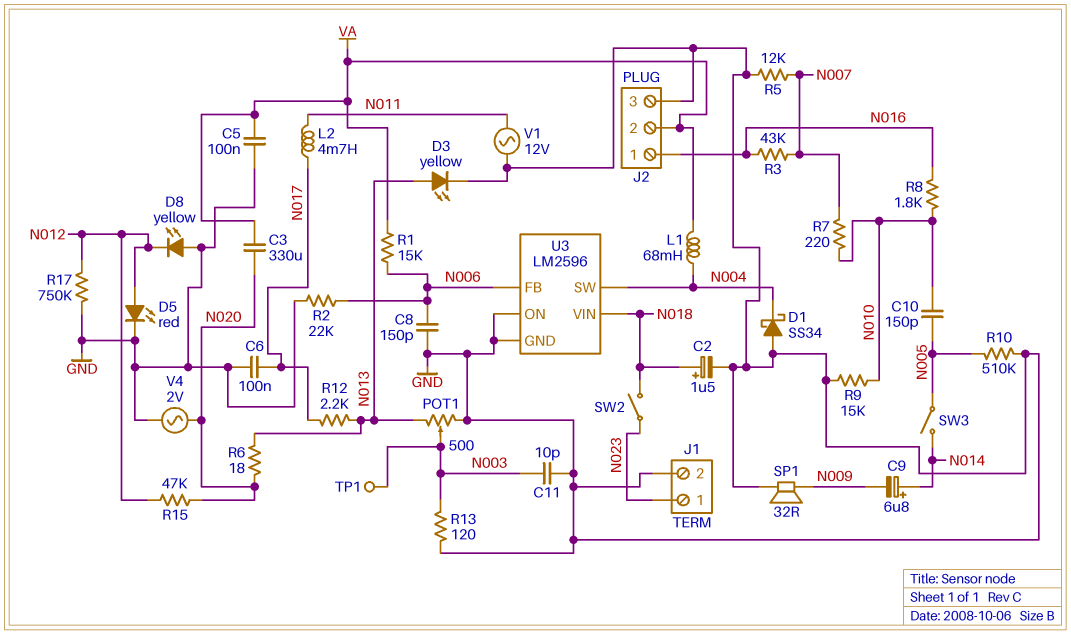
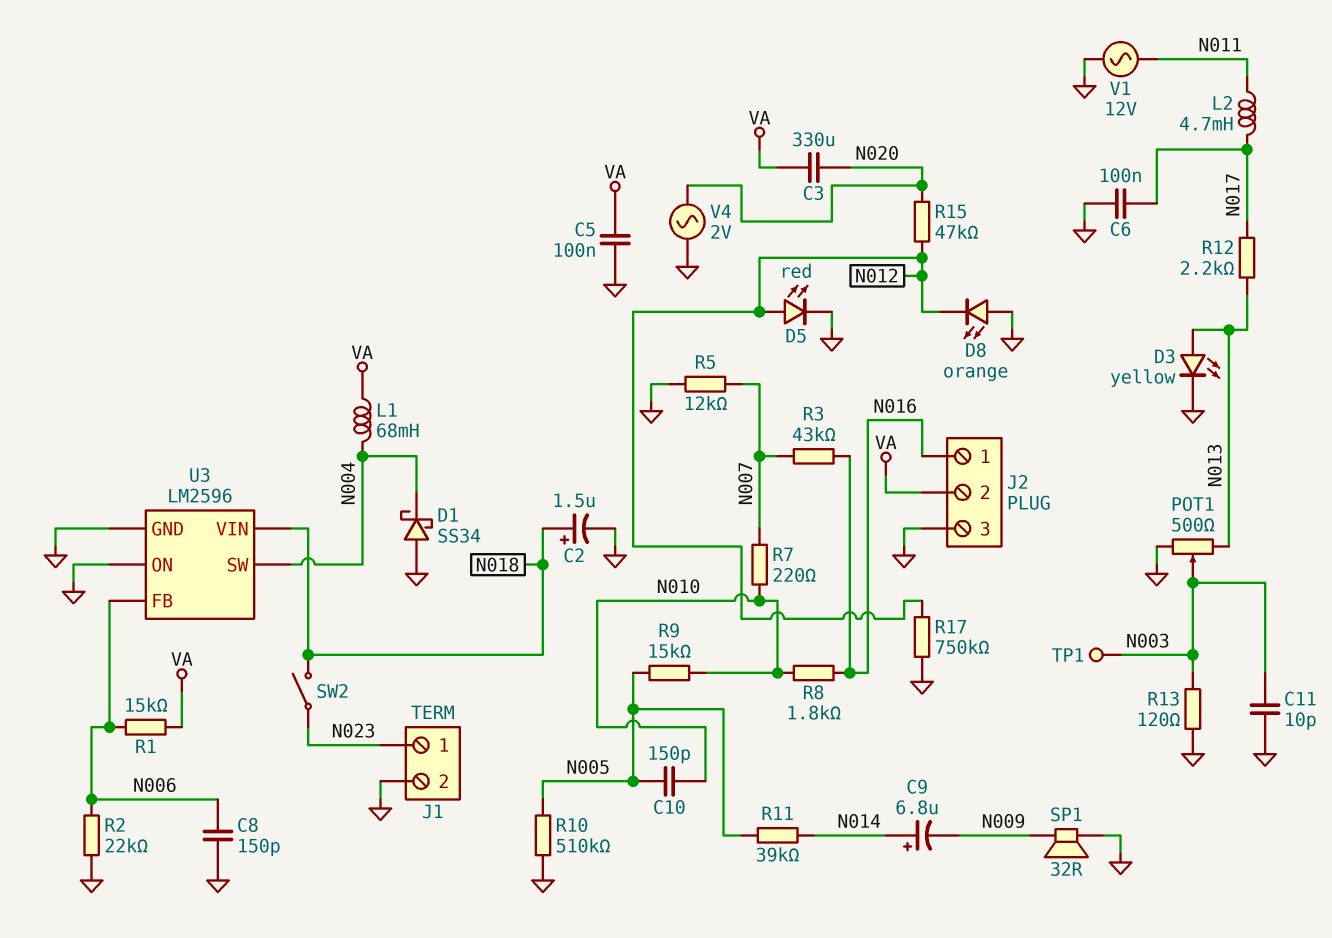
D8: LED yellow (A GND, K N012) -> LED orange (A GND, K N012)
R6: 18 (N013, N020) -> none
R9: 15k (GND, N010) -> 15k (N005, N010)
R11: none -> 39k (N005, N014)
SW3: switch (N005, N014) -> none

